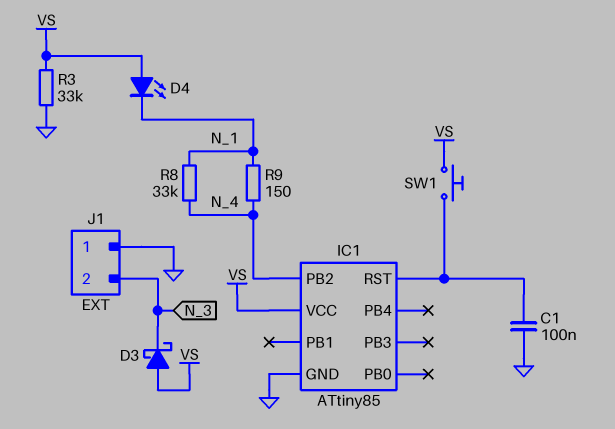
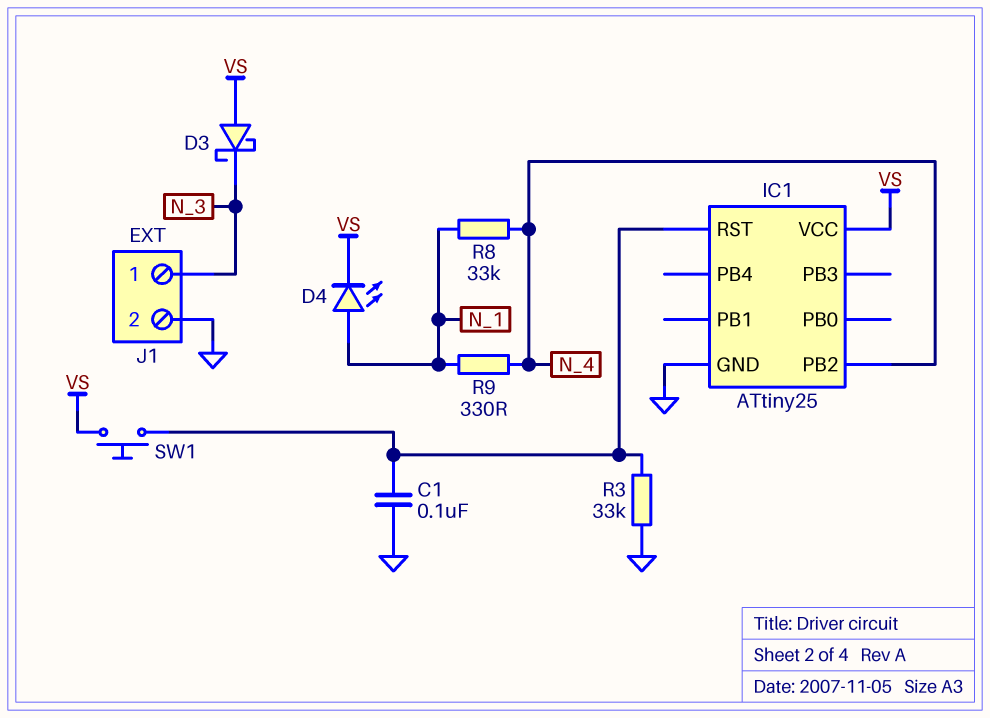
D4: LED (A VS, K N_1) -> LED (A N_1, K VS)
IC1: ATtiny85 -> ATtiny25
J1 pin 1: GND -> N_3
J1 pin 2: N_3 -> GND
R3: 33k (GND, VS) -> 33k (GND, IC1/RST)
R9: 150 (N_1, N_4) -> 330 (N_1, N_4)

